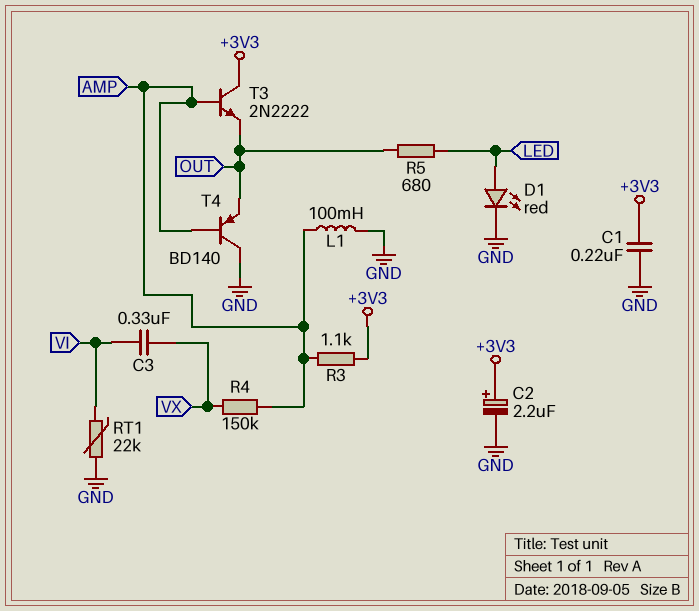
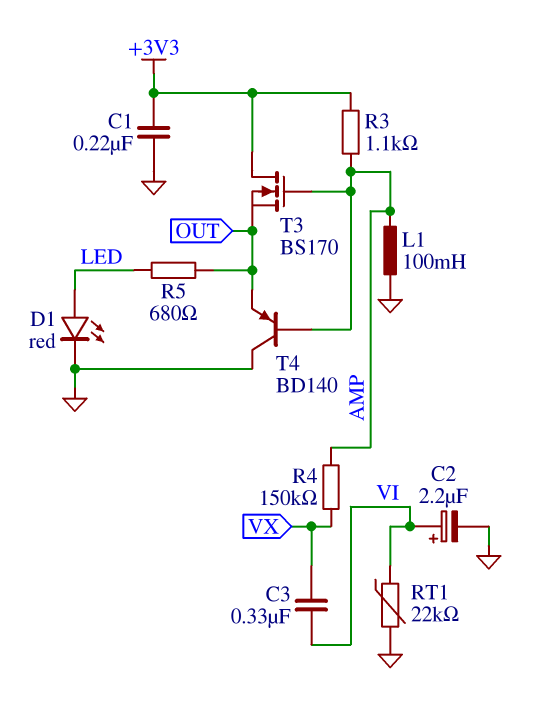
C2: 2.2uF (plus +3V3, minus GND) -> 2.2uF (plus VI, minus GND)
T3: NPN 2N2222 (B AMP, C +3V3, E OUT) -> NMOS BS170 (G AMP, D +3V3, S OUT)

